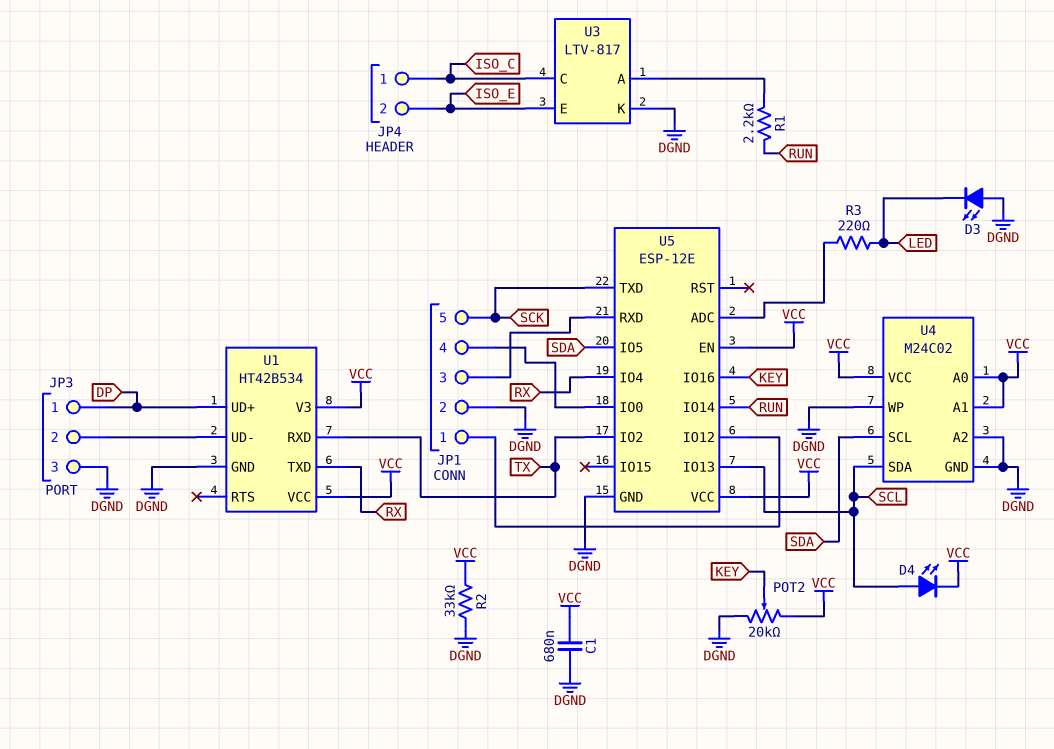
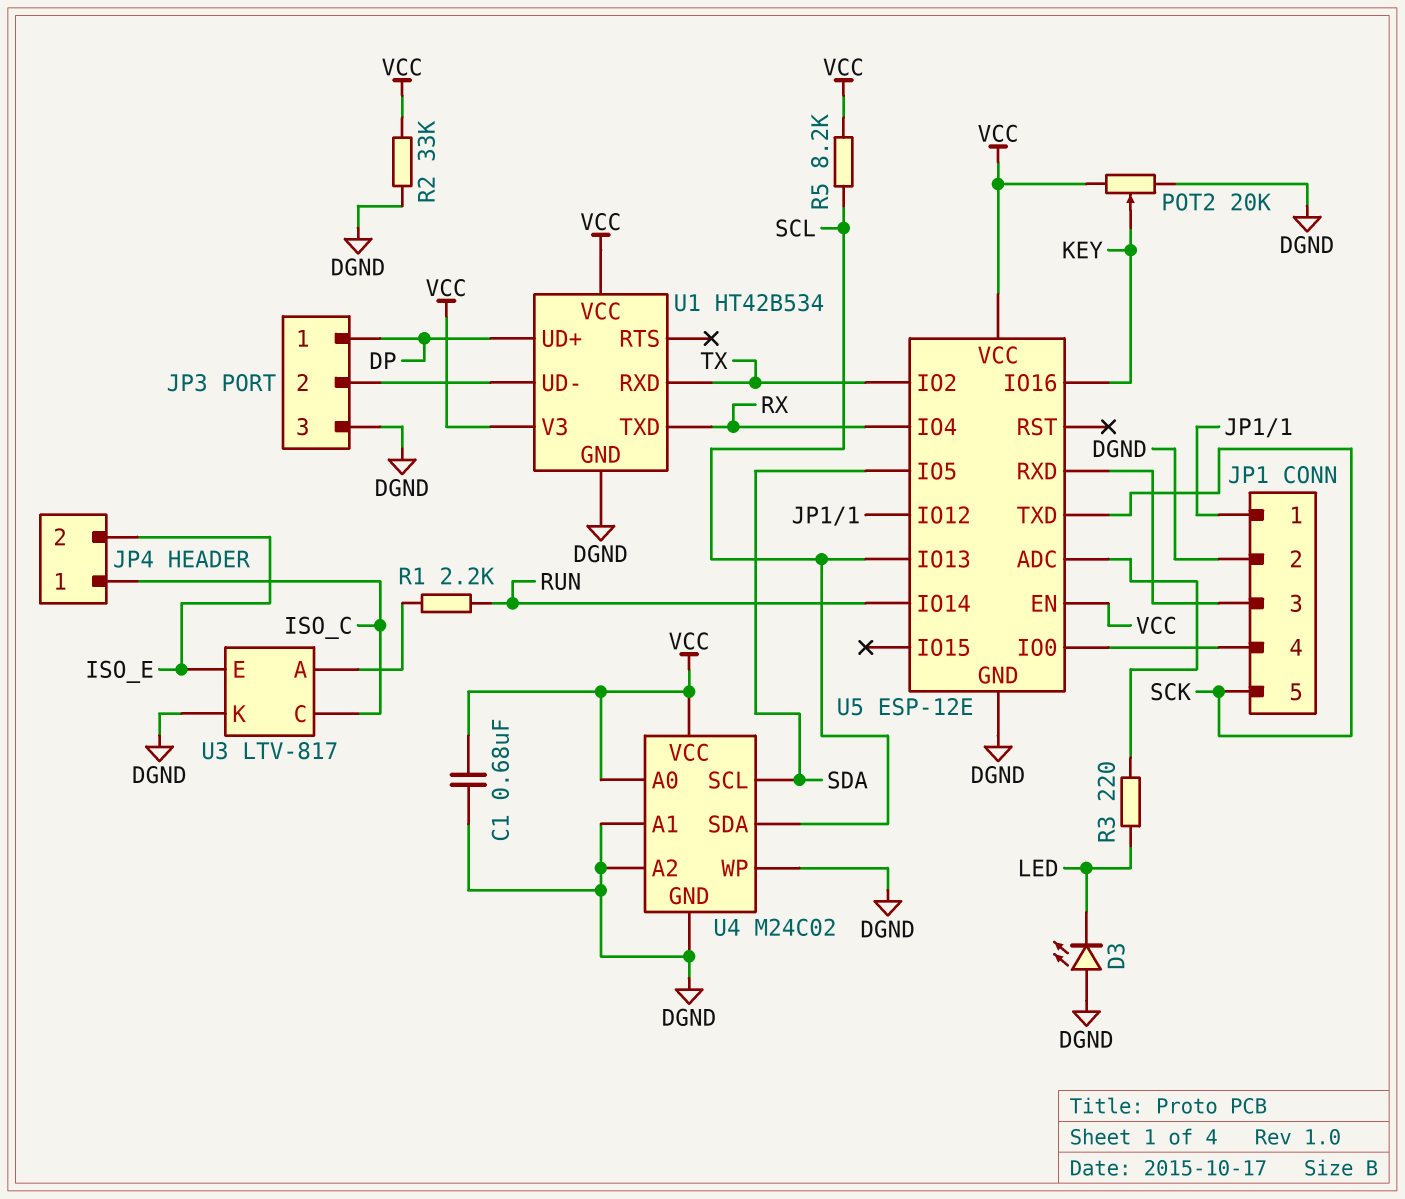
D4: LED (A SCL, K VCC) -> none
R5: none -> 8.2k (SCL, VCC)
U4 pin A1: VCC -> DGND

